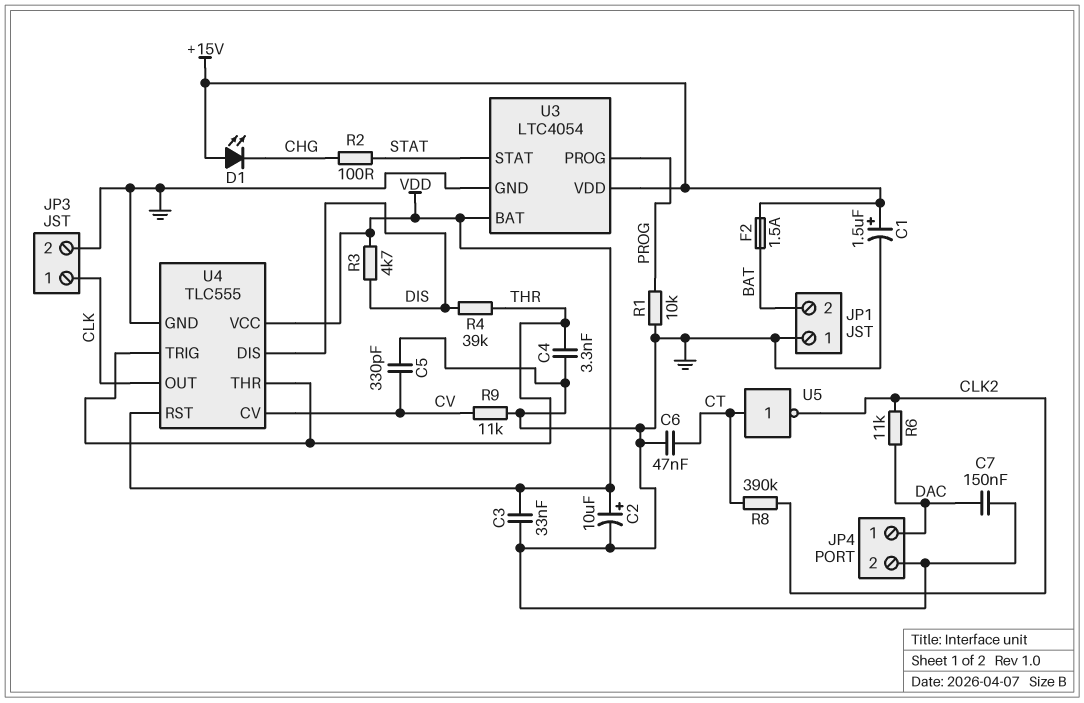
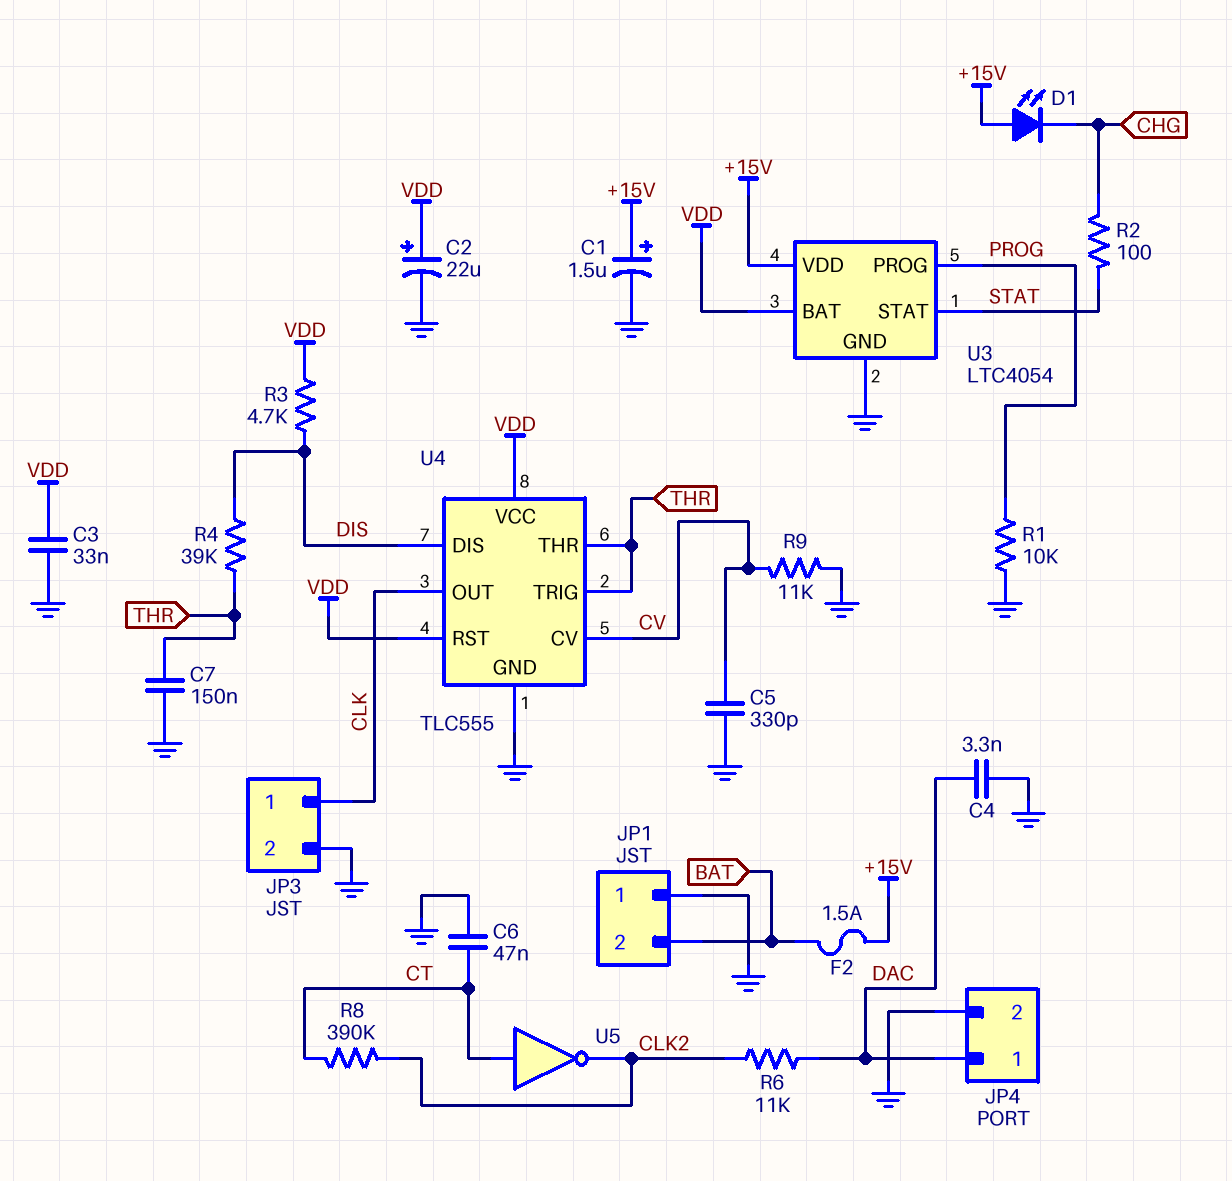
C2: 10uF (plus VDD, minus GND) -> 22uF (plus VDD, minus GND)
C4: 3.3nF (GND, THR) -> 3.3nF (DAC, GND)
C7: 150nF (DAC, GND) -> 150nF (GND, THR)

